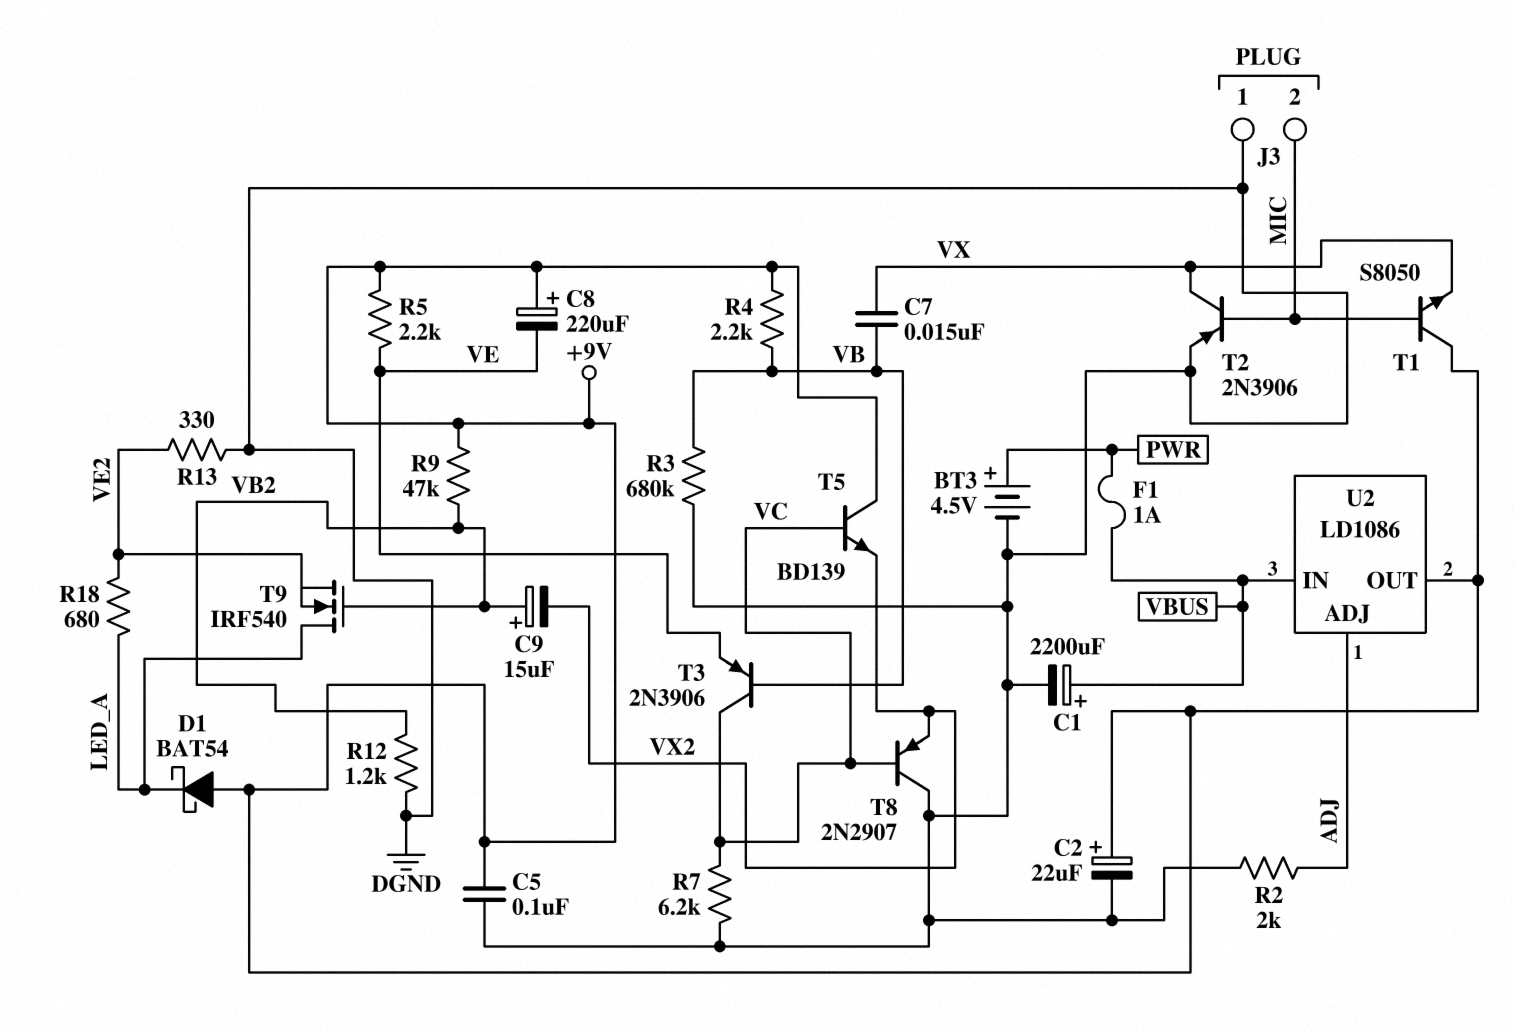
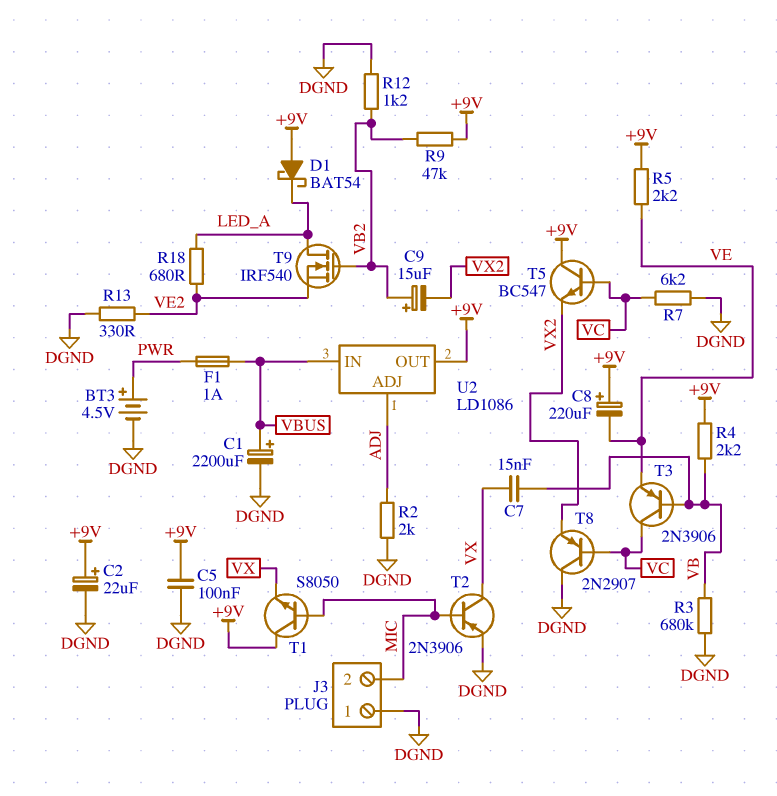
T5: NPN BD139 (B VC, C +9V, E VX2) -> NPN BC547 (B VC, C +9V, E VX2)

